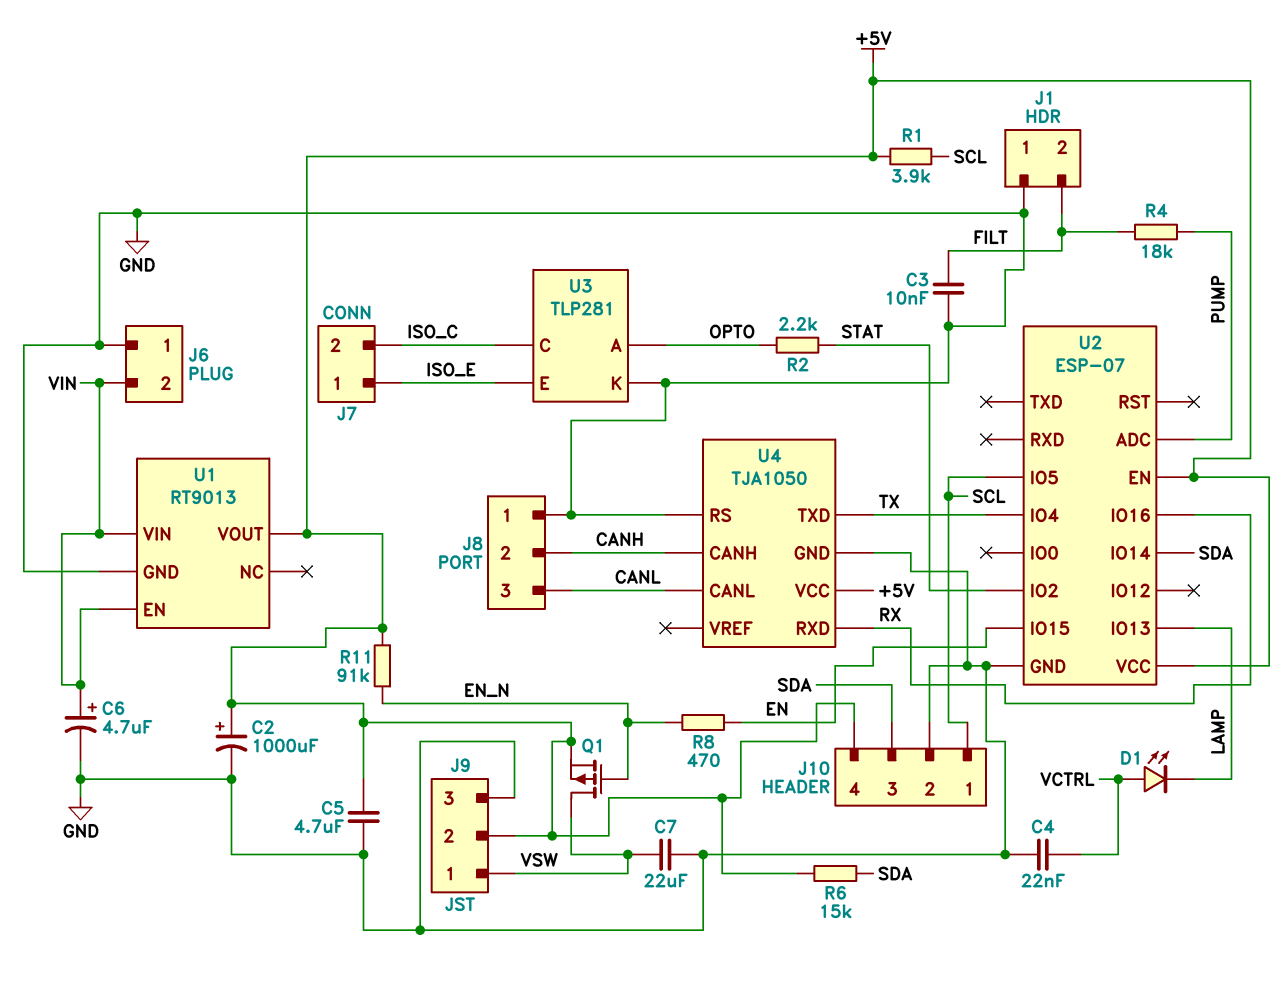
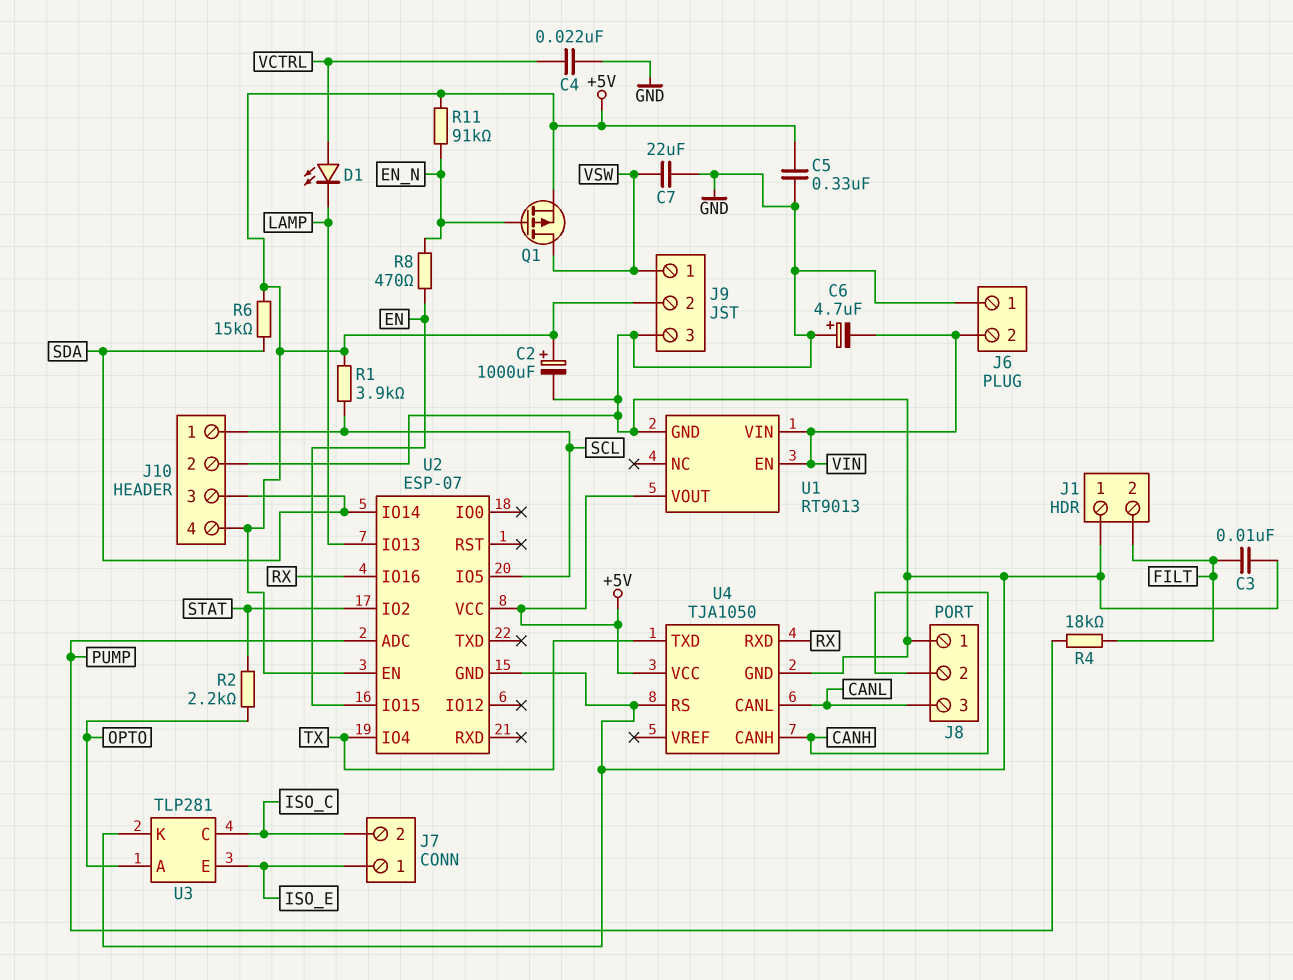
C5: 4.7uF (+5V, GND) -> 330nF (+5V, GND)
C6: 4.7uF (plus VIN, minus GND) -> 4.7uF (plus GND, minus VIN)

